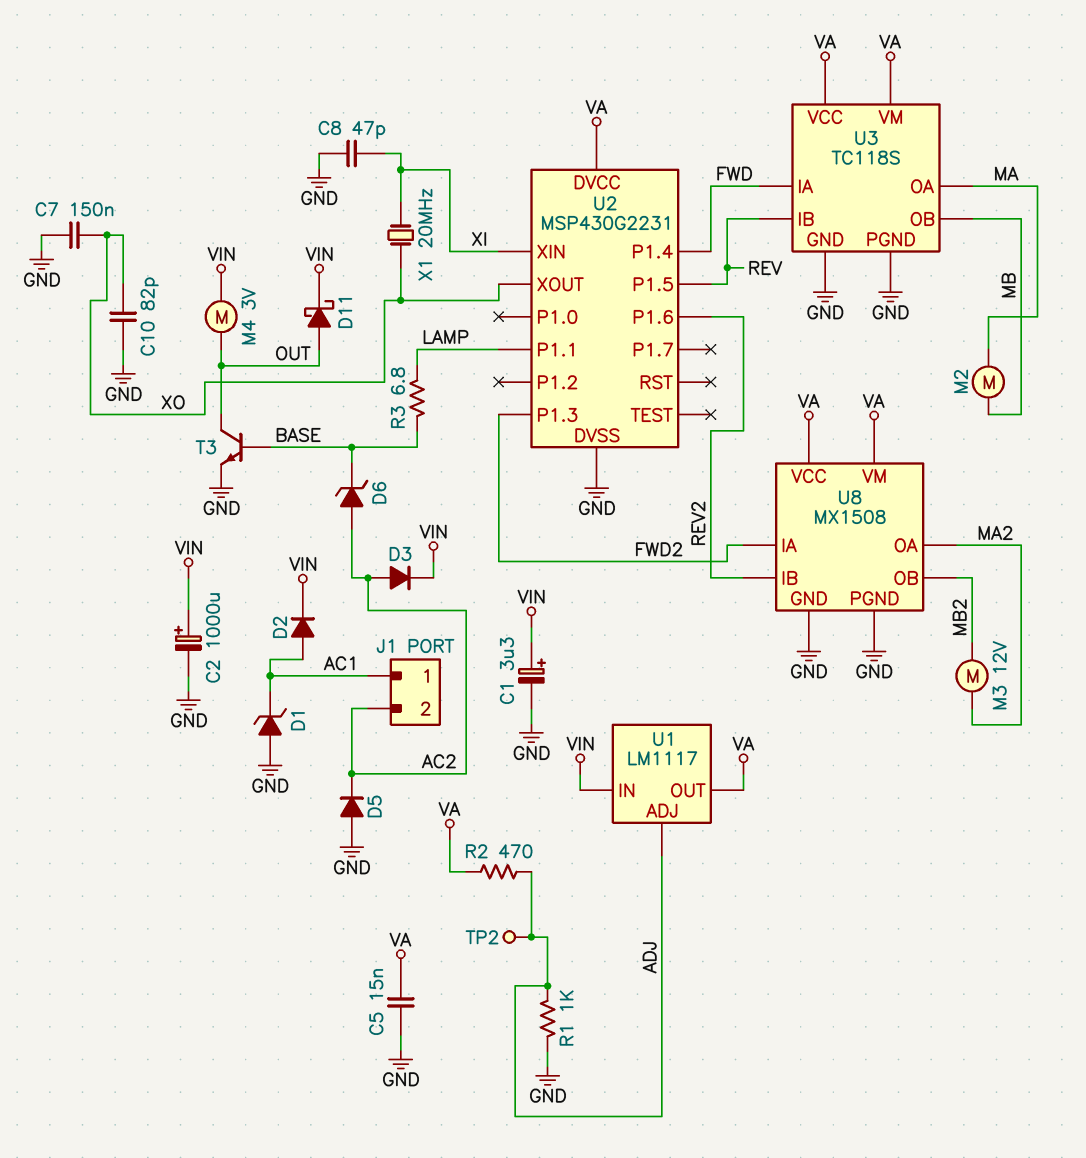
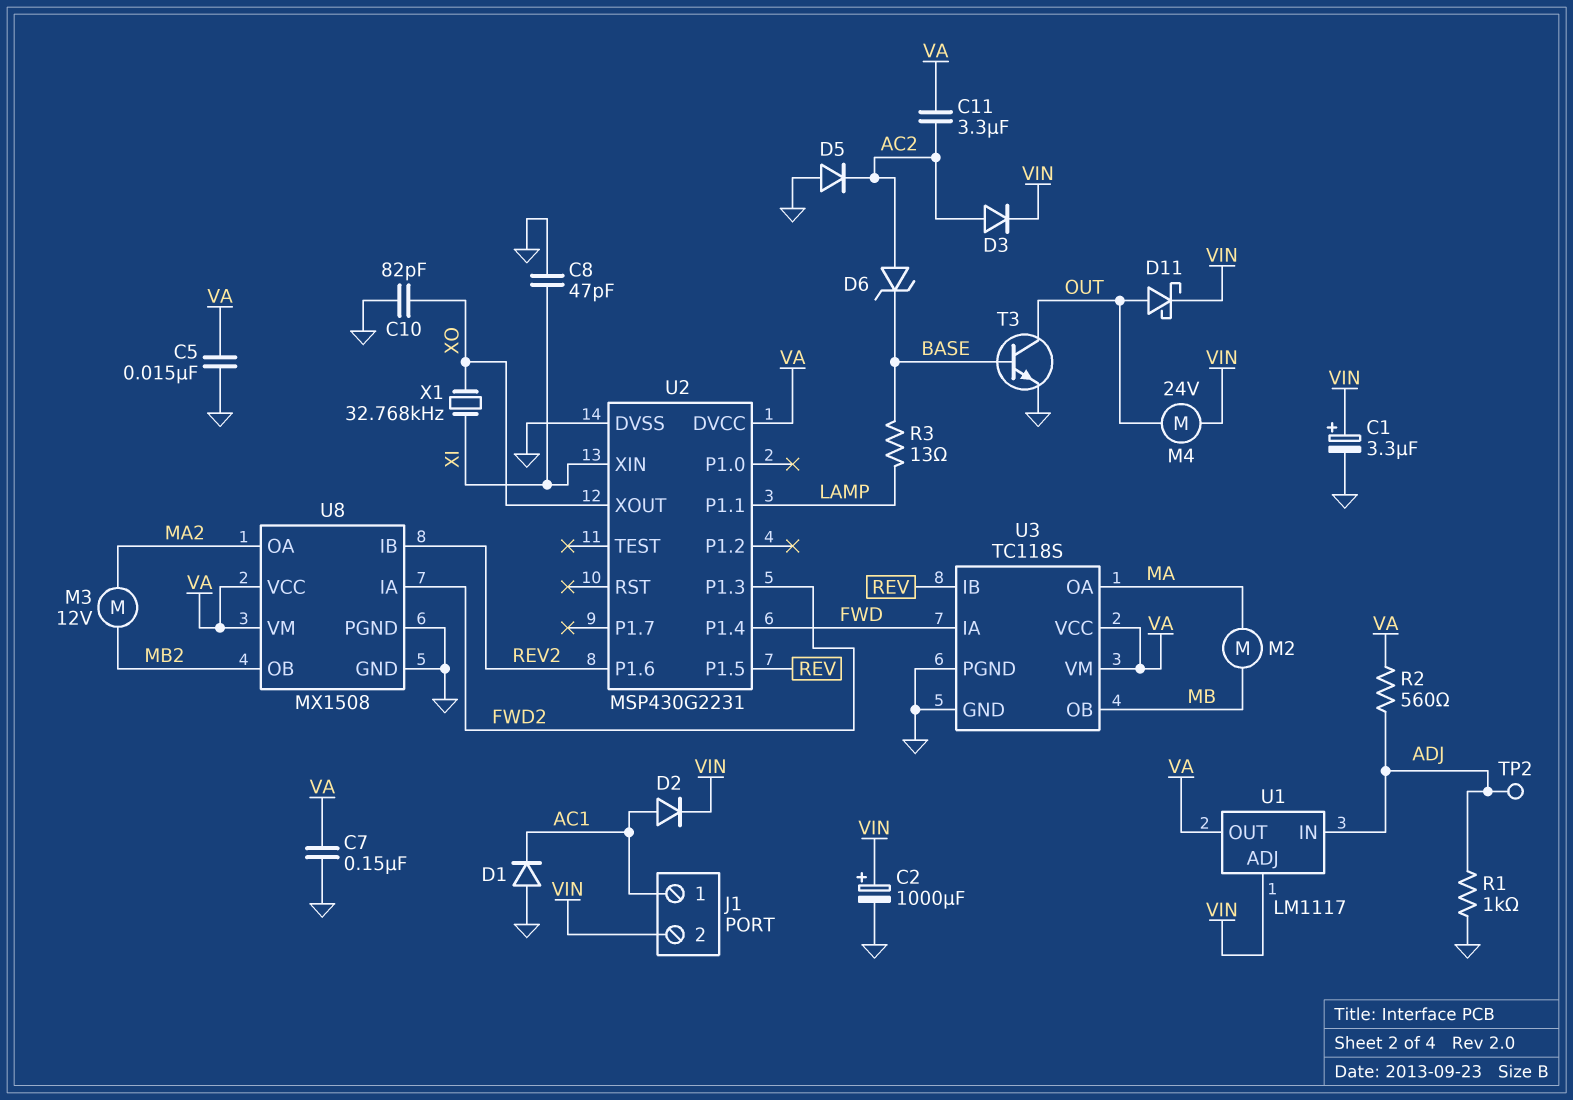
C7: 150nF (GND, XO) -> 150nF (GND, VA)
C11: none -> 3.3uF (AC2, VA)
D1: zener (A GND, K AC1) -> diode (A GND, K AC1)
J1 pin 2: AC2 -> VIN
M4: motor 3V (OUT, VIN) -> motor 24V (OUT, VIN)
R2: 470 (ADJ, VA) -> 560 (ADJ, VA)
R3: 6.8 (BASE, LAMP) -> 13 (BASE, LAMP)
U1 pin ADJ: ADJ -> VIN
U1 pin IN: VIN -> ADJ
X1: 20MHz (XI, XO) -> 32.768kHz (XI, XO)

